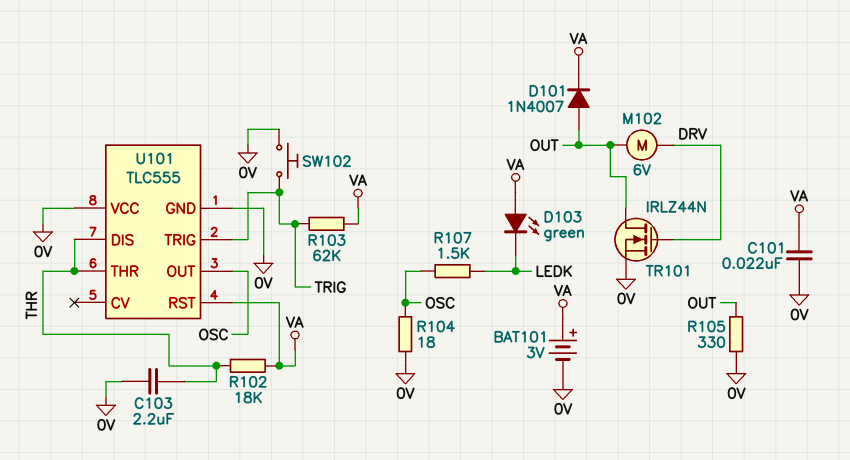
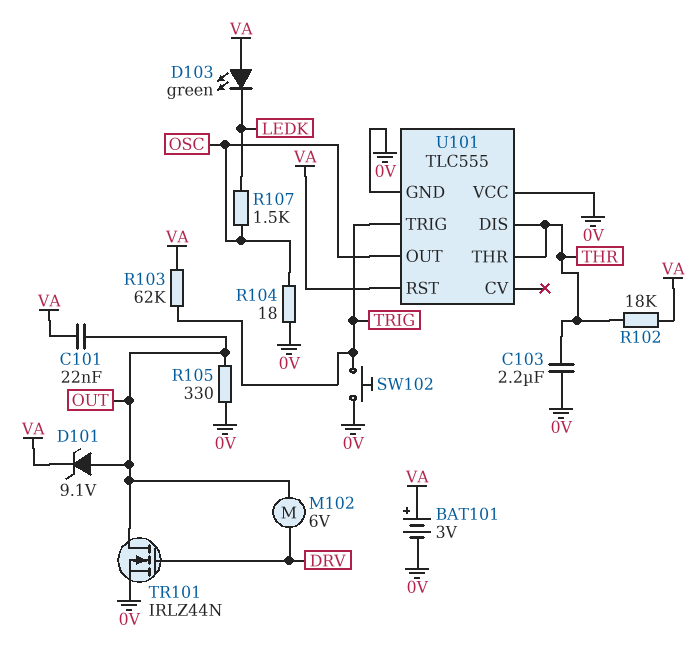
C101: 22nF (0V, VA) -> 22nF (OUT, VA)
D101: diode 1N4007 (A OUT, K VA) -> zener 9.1V (A OUT, K VA)

